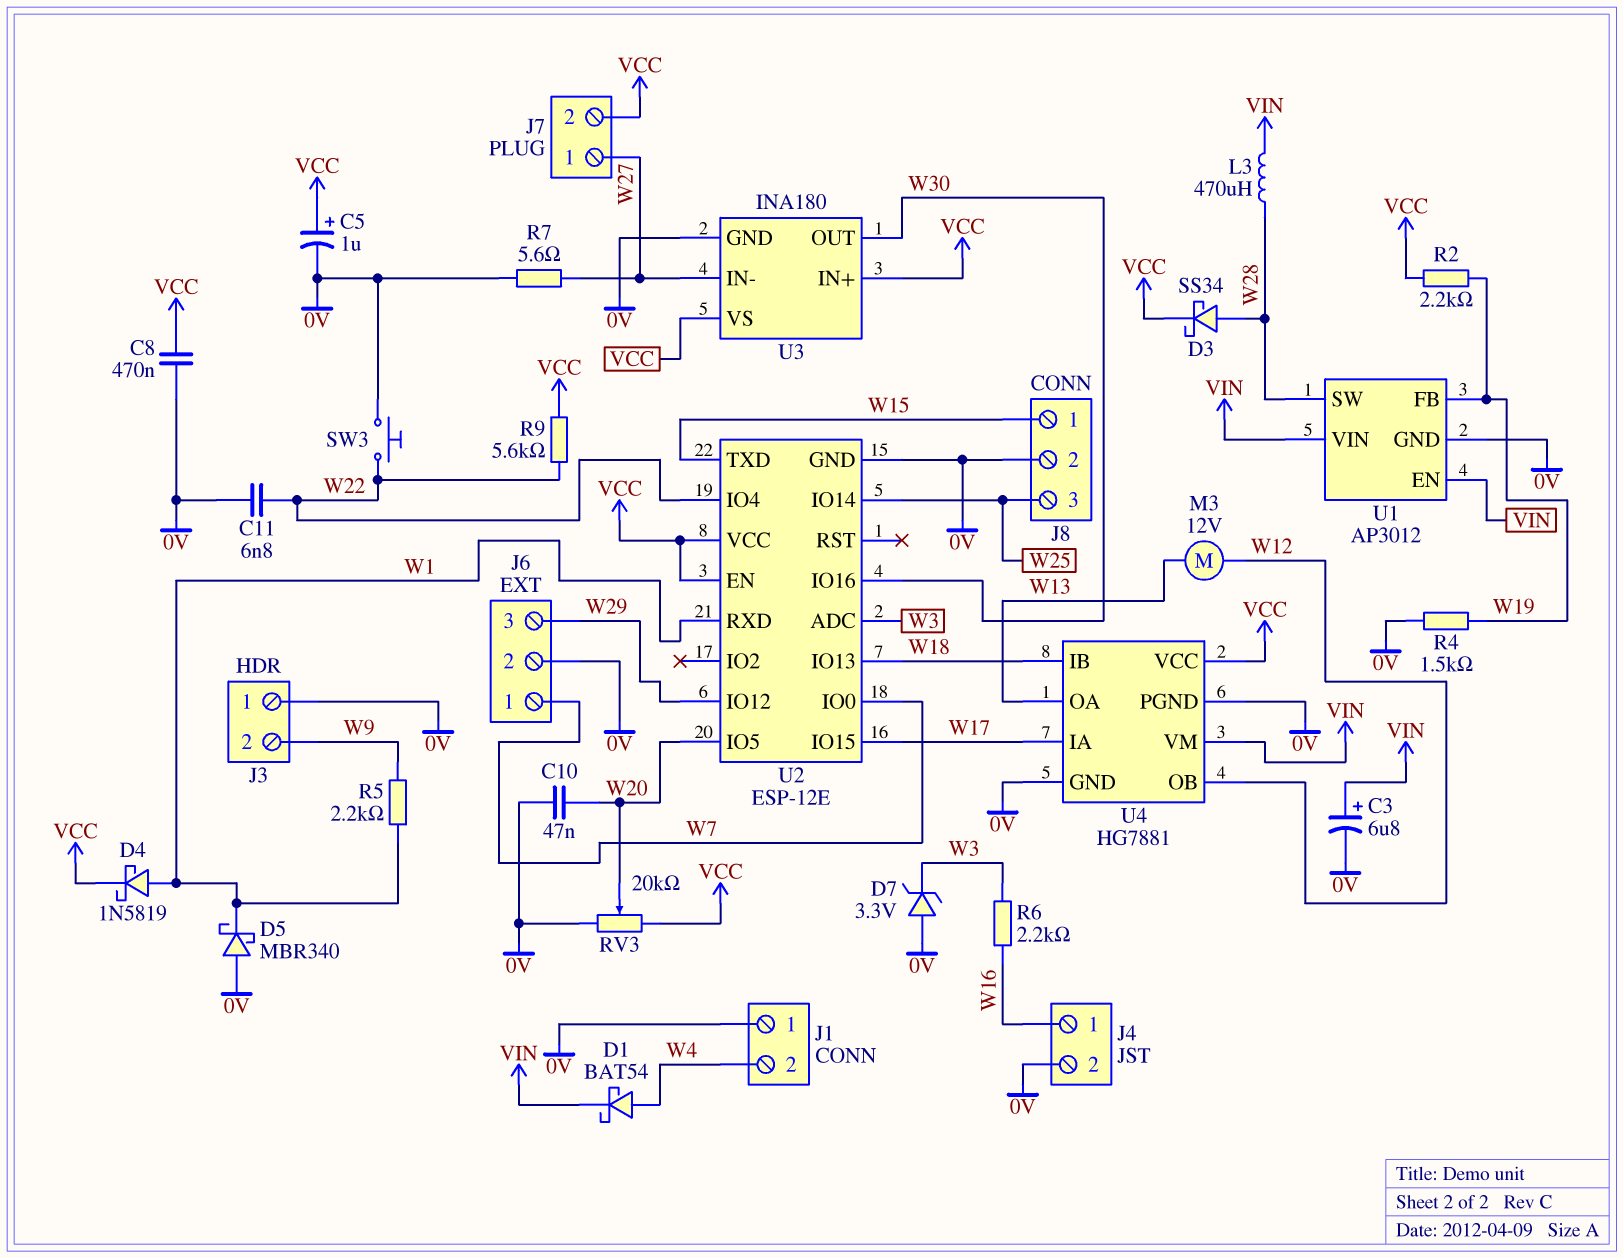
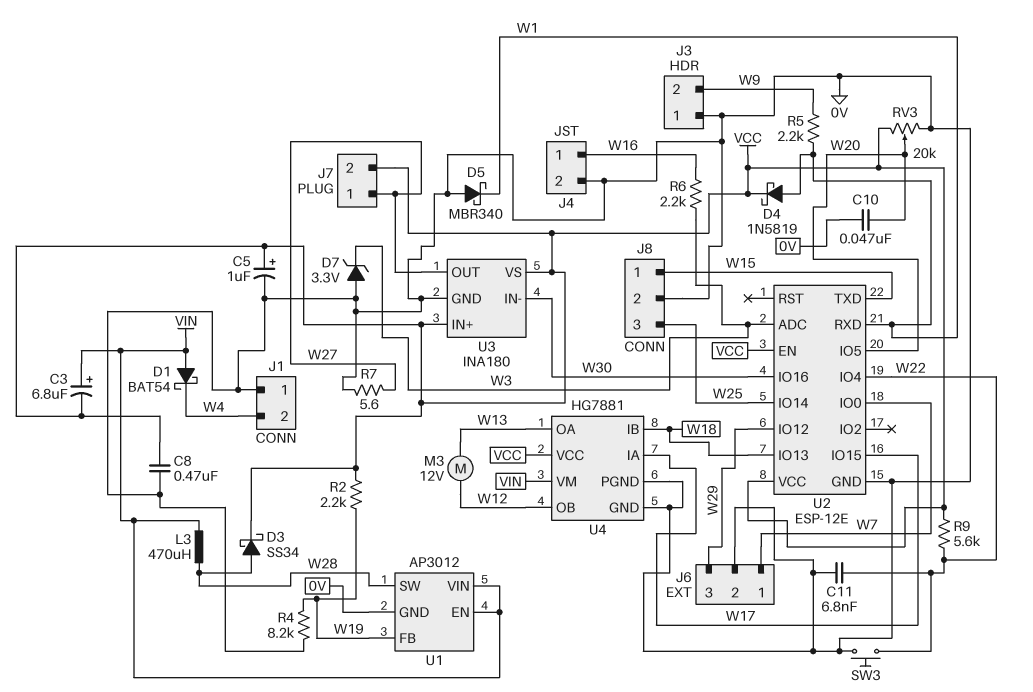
C3: 6.8uF (plus VIN, minus 0V) -> 6.8uF (plus VIN, minus VCC)
D1: schottky BAT54 (A W4, K VIN) -> schottky BAT54 (A VIN, K W4)
R4: 1.5k (0V, W19) -> 8.2k (0V, W19)
U3 pin IN-: W27 -> W30
U3 pin OUT: W30 -> W27

